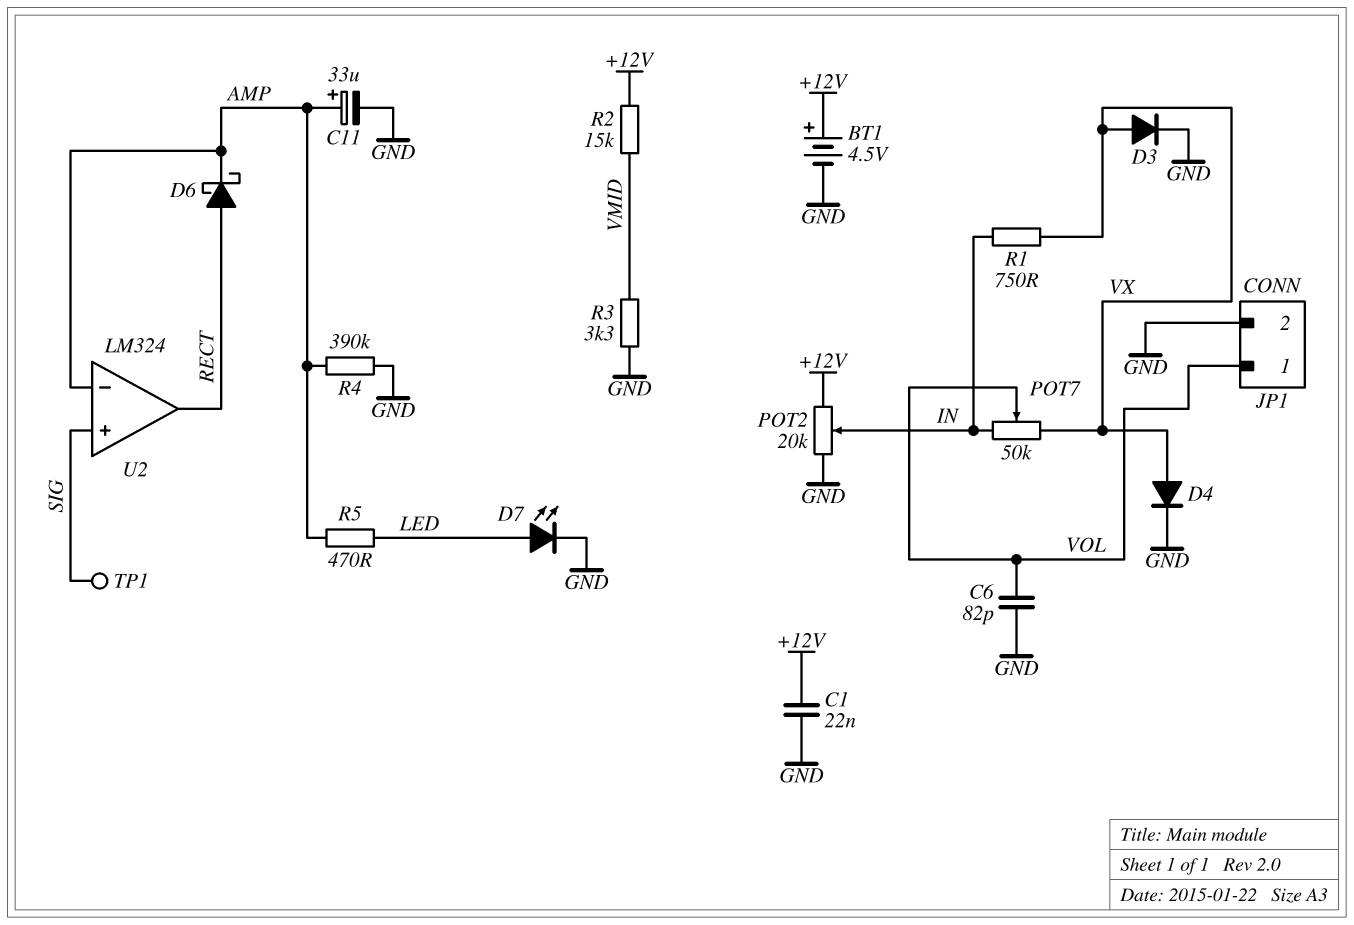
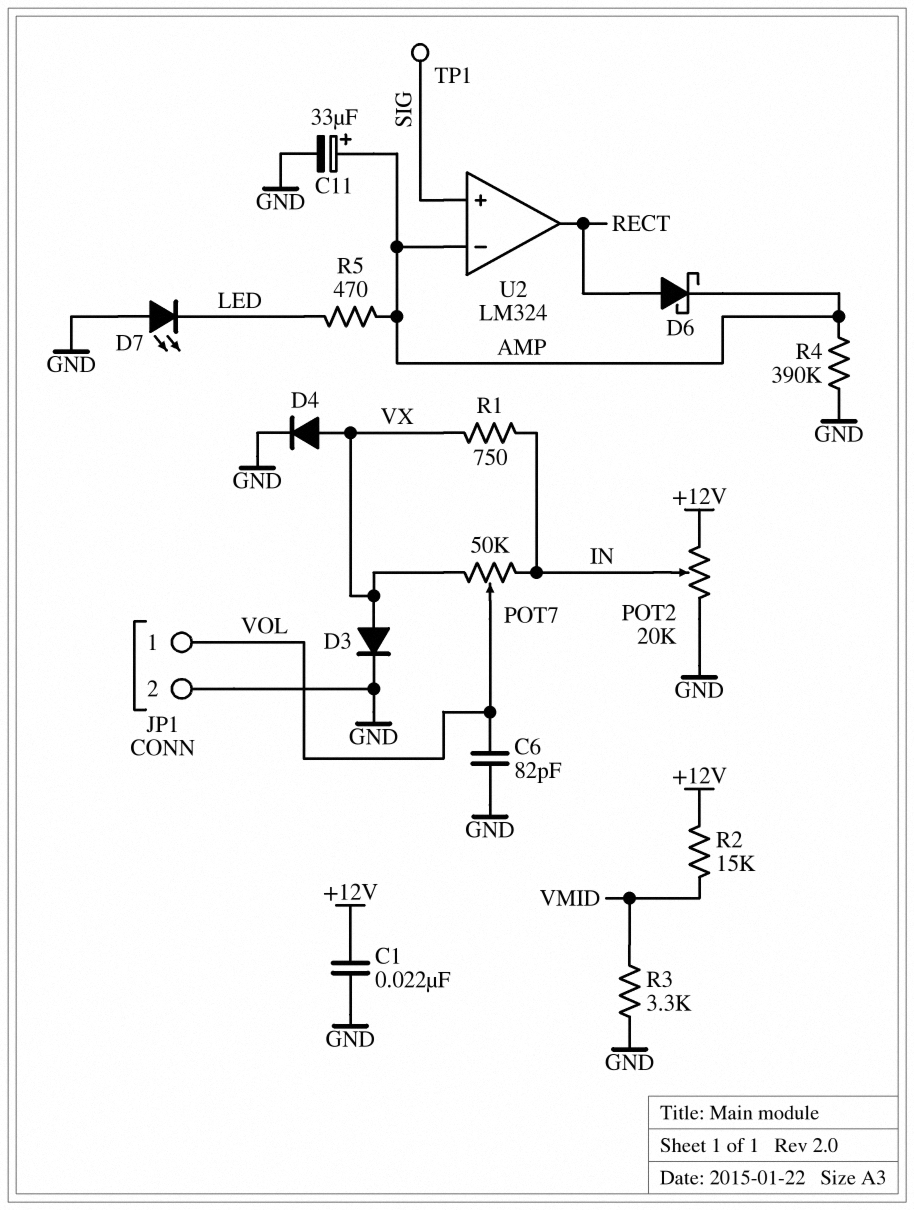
BT1: 4.5V (plus +12V, minus GND) -> none
D7: LED (A LED, K GND) -> LED (A GND, K LED)

